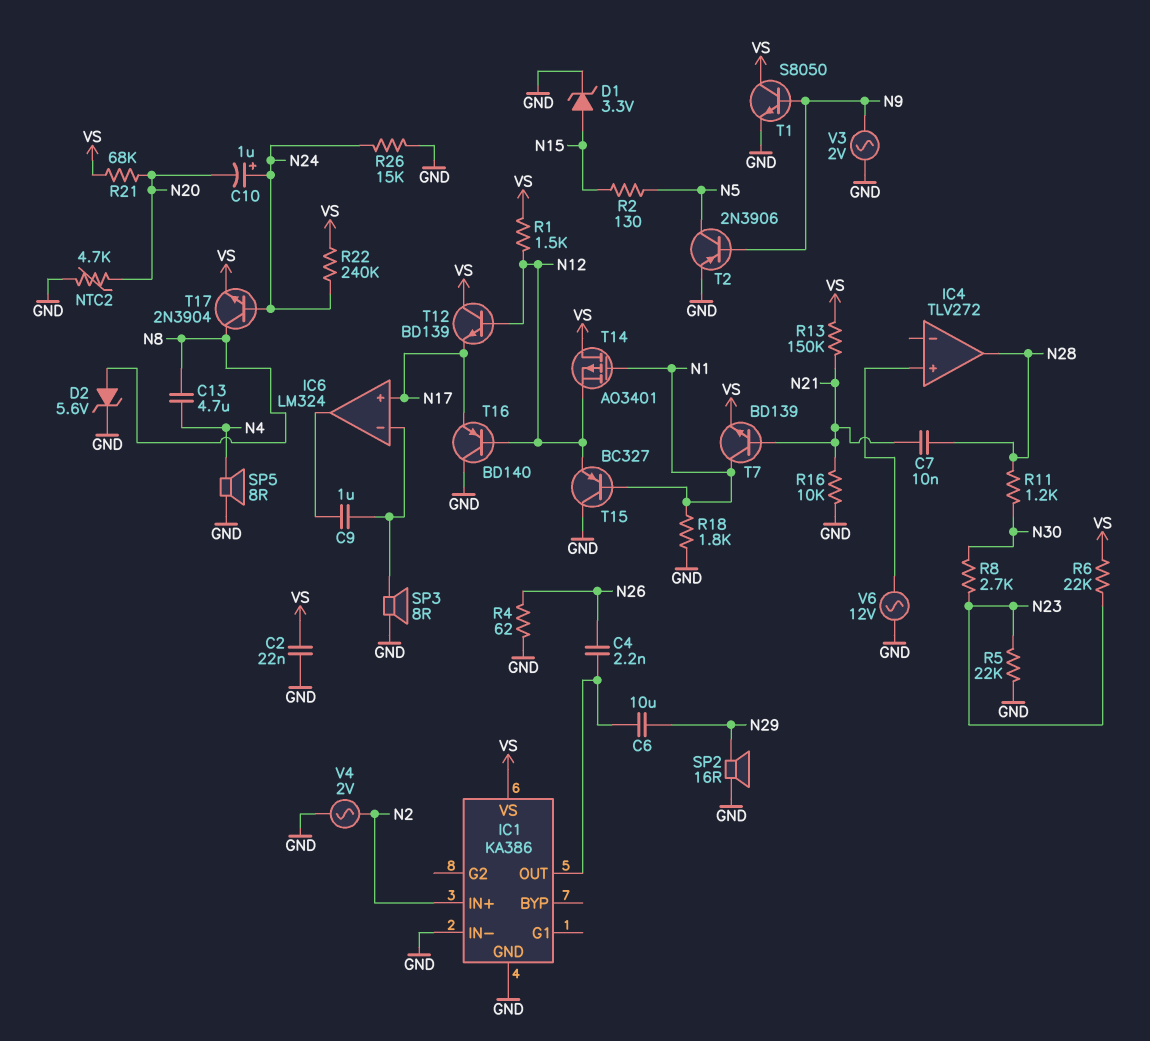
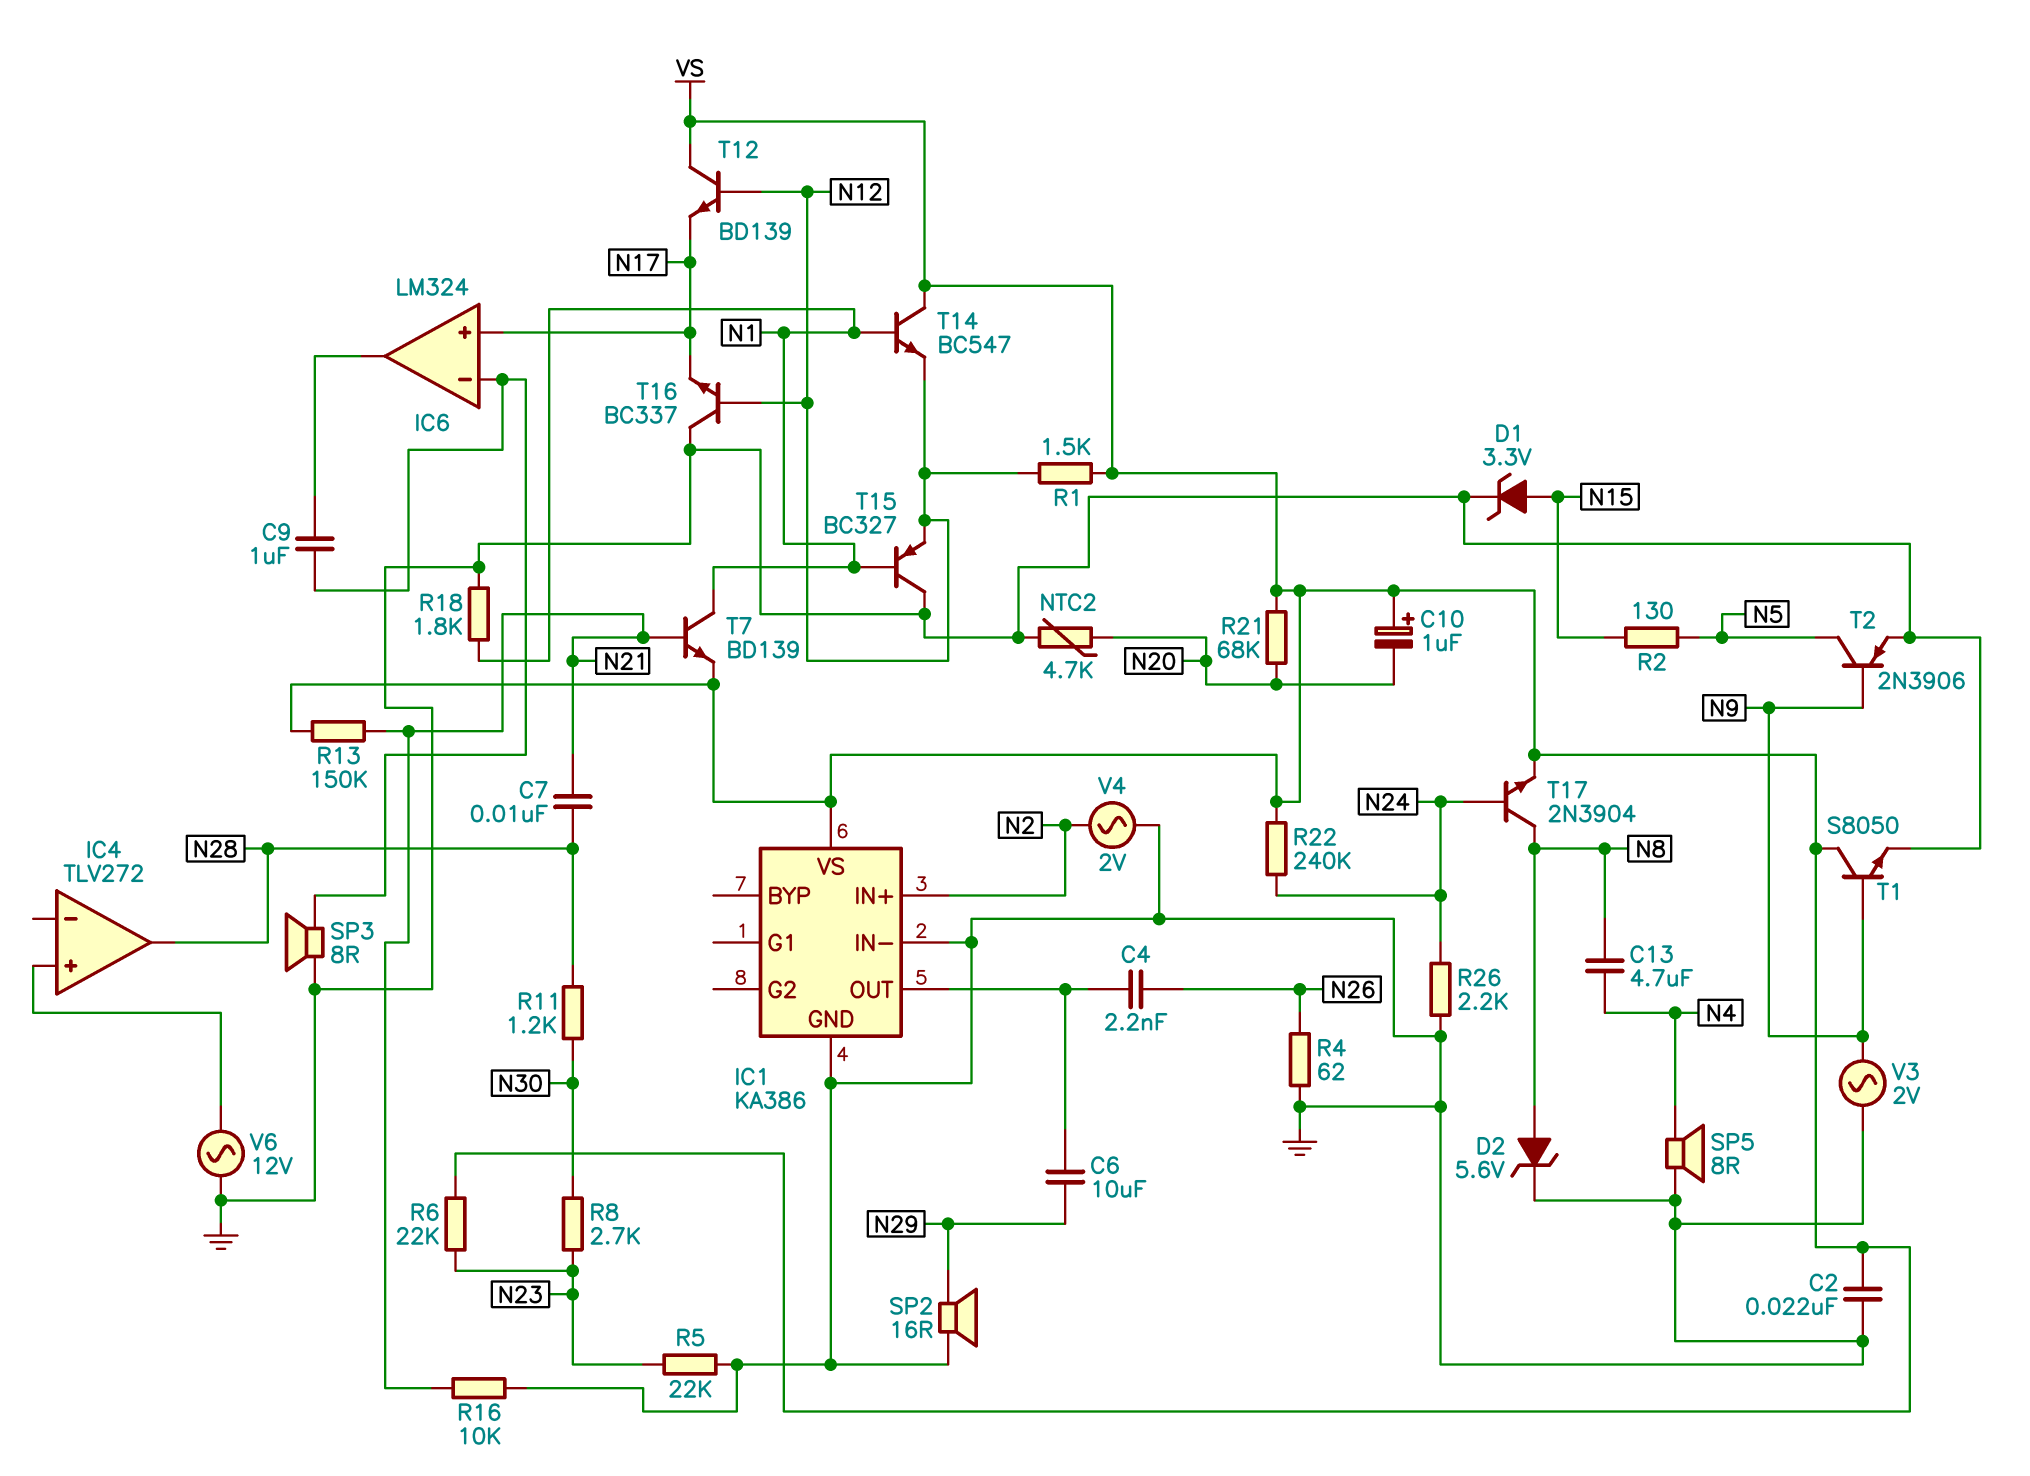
C10: 1uF (plus N24, minus N20) -> 1uF (plus VS, minus N20)
R26: 15k (GND, N24) -> 2.2k (GND, N24)
T14: PMOS AO3401 (G N1, D VS, S N12) -> NPN BC547 (B N1, C VS, E N12)
T16: PNP BD140 (B N12, C GND, E N17) -> NPN BC337 (B N12, C GND, E N17)

